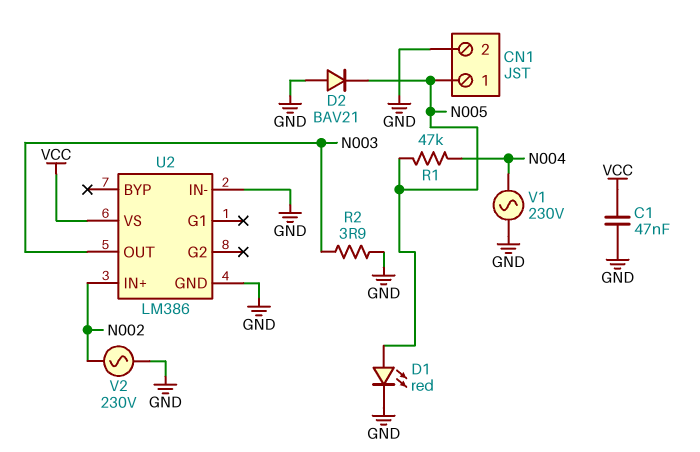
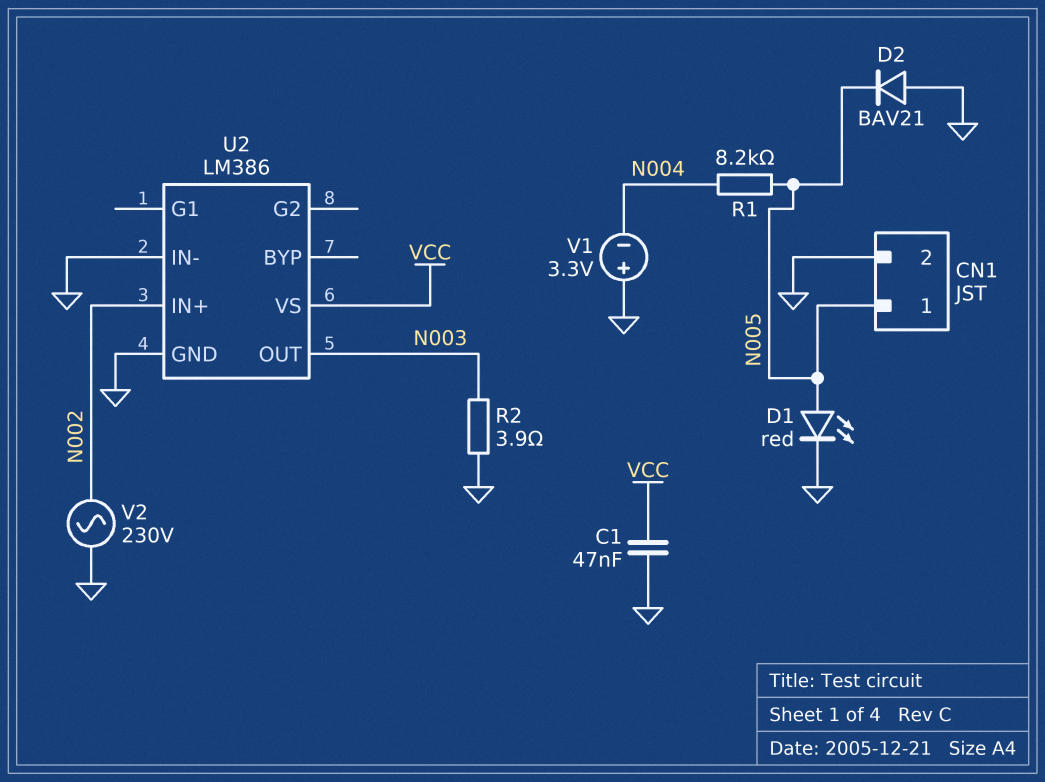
R1: 47k (N004, N005) -> 8.2k (N004, N005)
V1: AC 230V (GND, N004) -> 3.3V (plus GND, minus N004)

